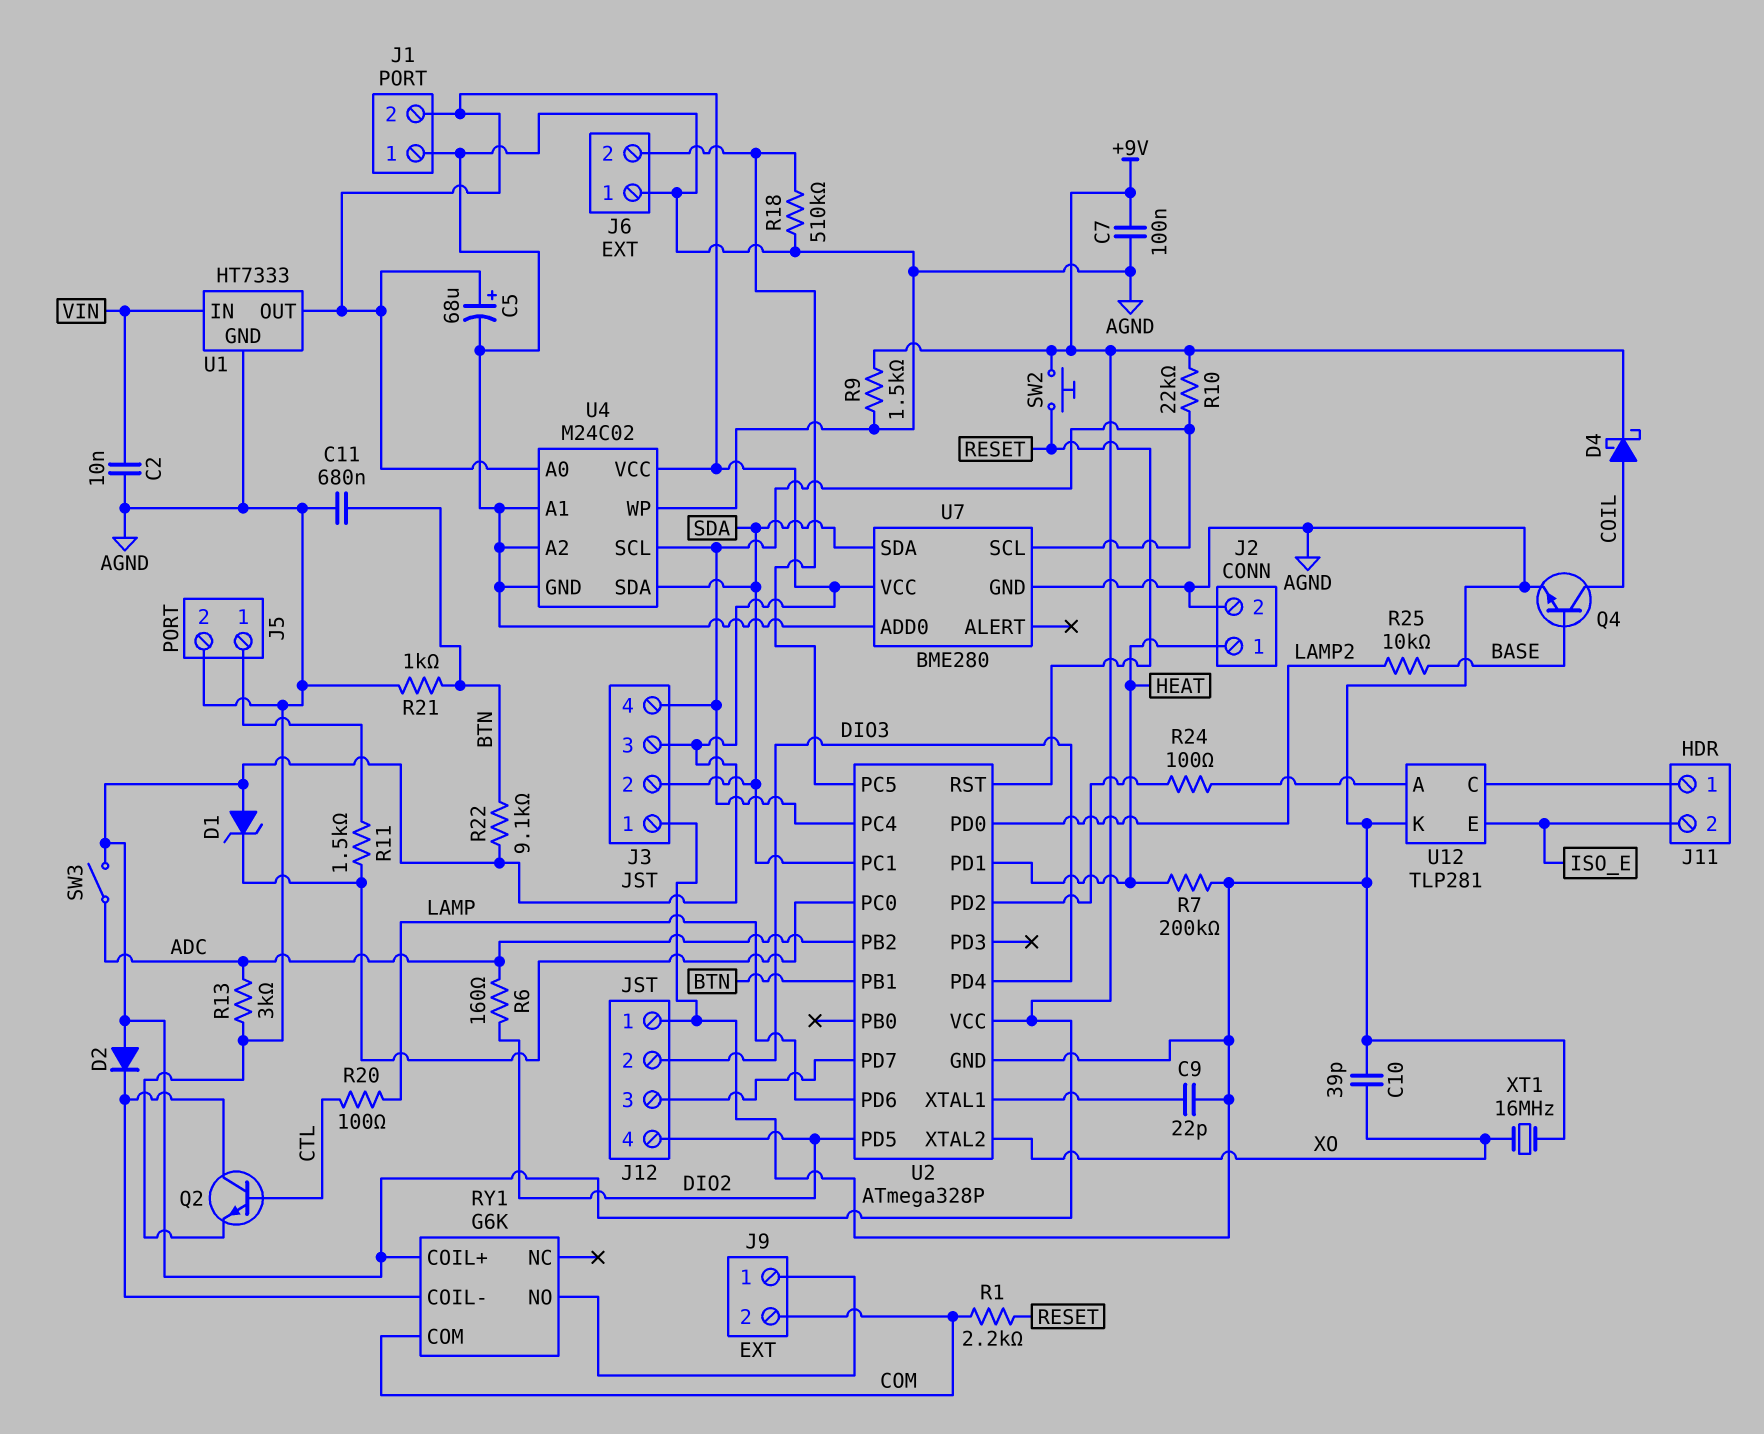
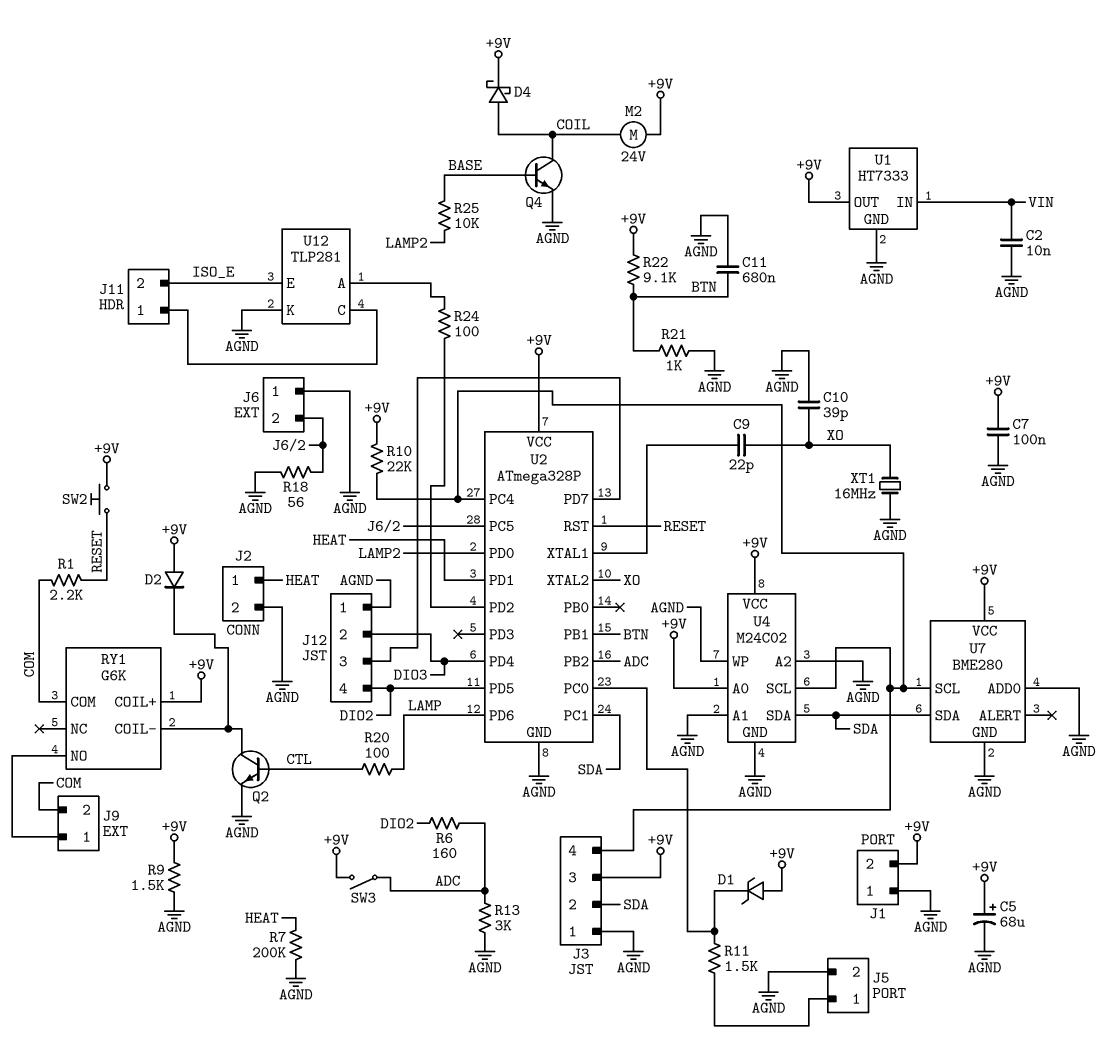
C9: 22pF (AGND, U2/XTAL1) -> 22pF (U2/XTAL1, XO)
M2: none -> motor 24V (+9V, COIL)
R18: 510k (AGND, J6/2) -> 56 (AGND, J6/2)

